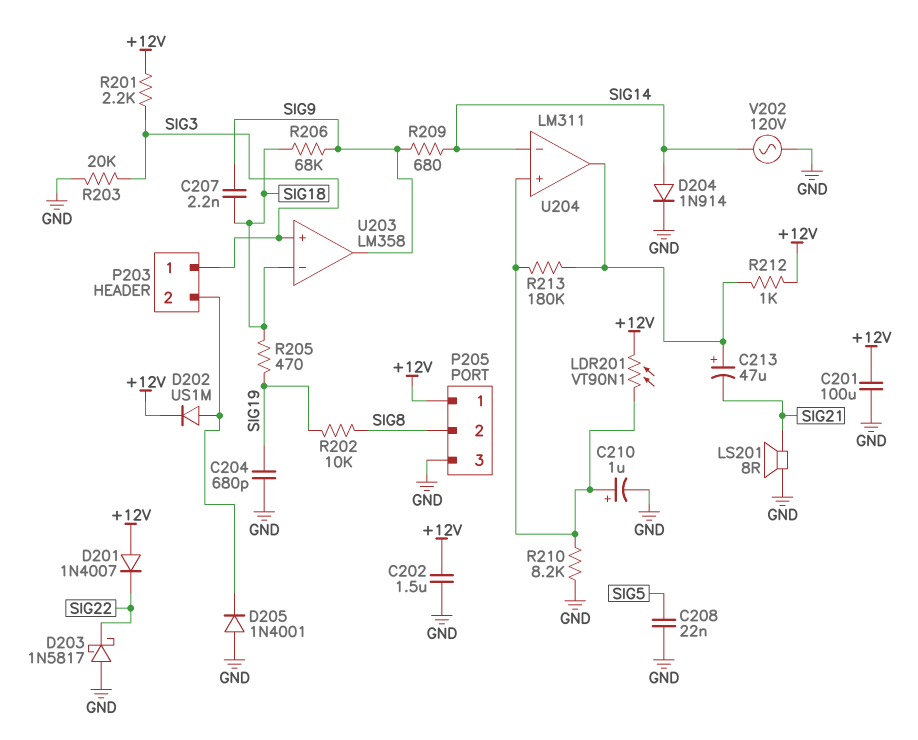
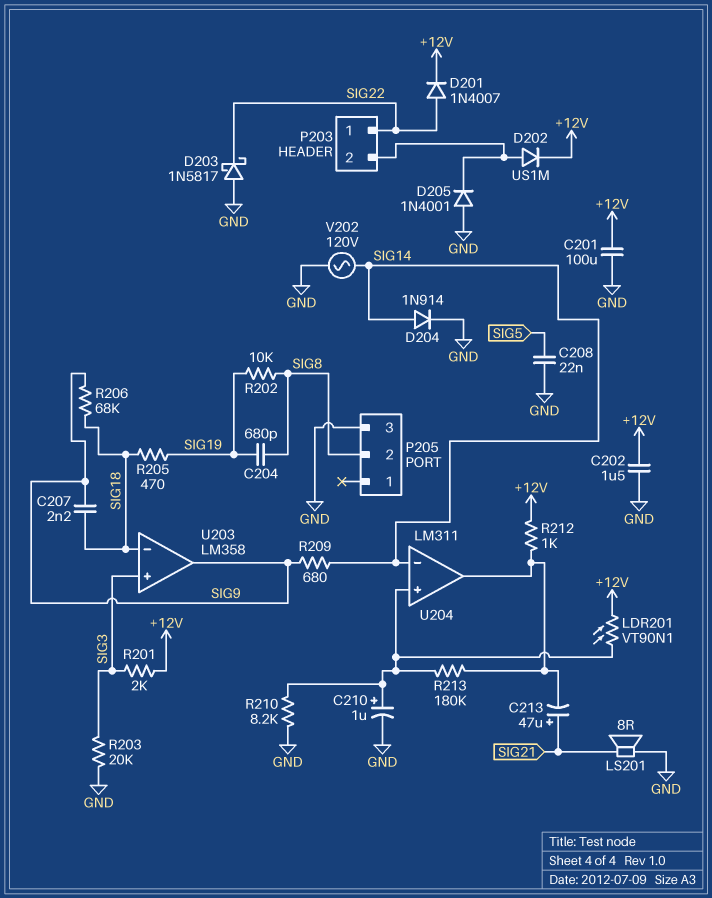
C204: 680pF (GND, SIG19) -> 680pF (SIG8, SIG19)
C213: 47uF (plus U204/out, minus SIG21) -> 47uF (plus SIG21, minus U204/out)
D201: diode 1N4007 (A +12V, K SIG22) -> diode 1N4007 (A SIG22, K +12V)
P203 pin 1: SIG3 -> SIG22
P205 pin 1: +12V -> none
R201: 2.2k (+12V, SIG3) -> 2k (+12V, SIG3)

